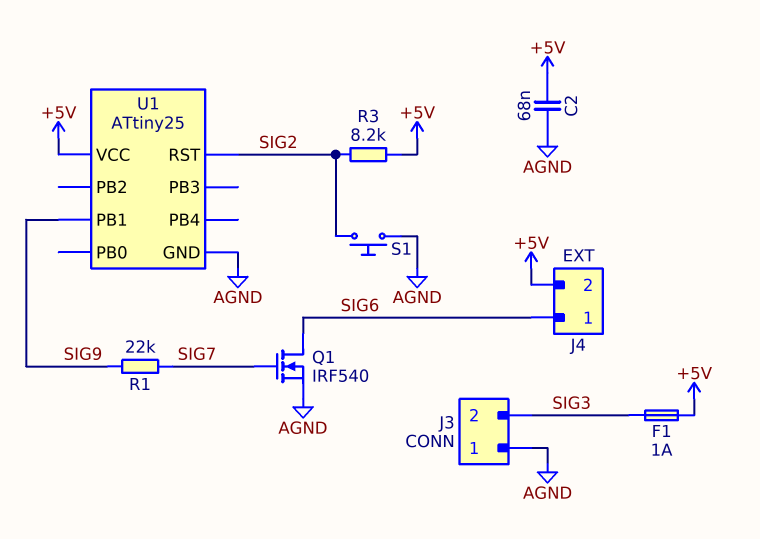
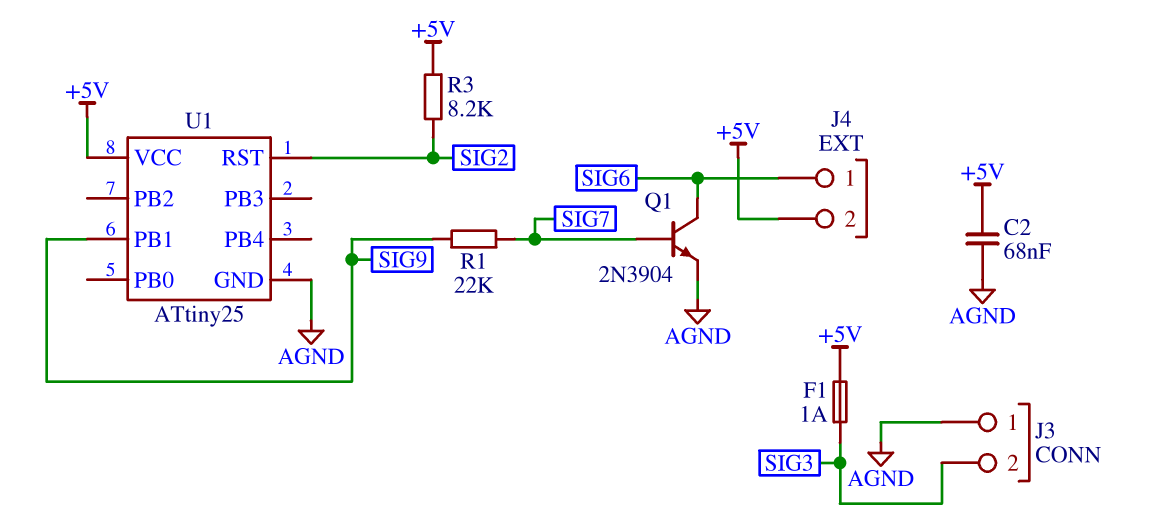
Q1: NMOS IRF540 (G SIG7, D SIG6, S AGND) -> NPN 2N3904 (B SIG7, C SIG6, E AGND)
S1: button (AGND, SIG2) -> none

